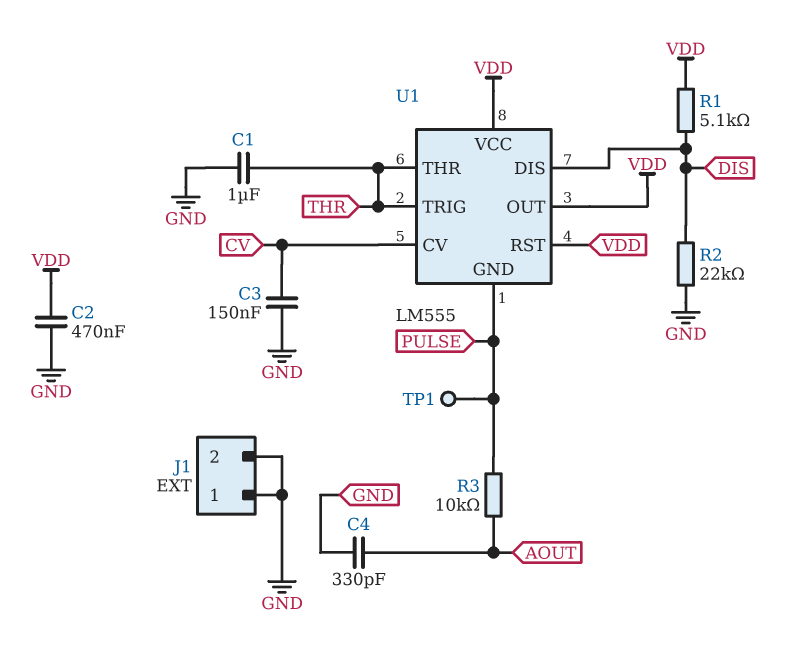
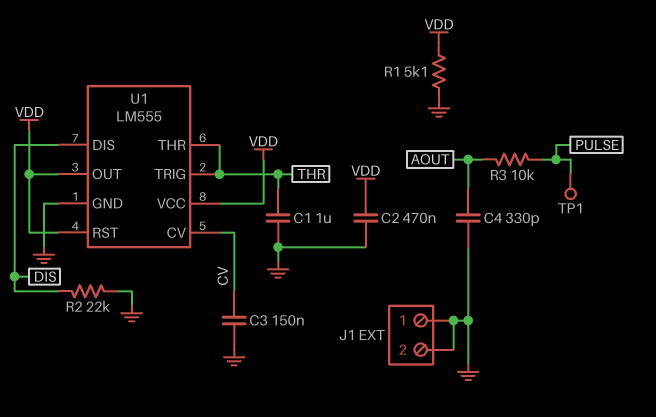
R1: 5.1k (DIS, VDD) -> 5.1k (GND, VDD)
U1 pin GND: PULSE -> GND

